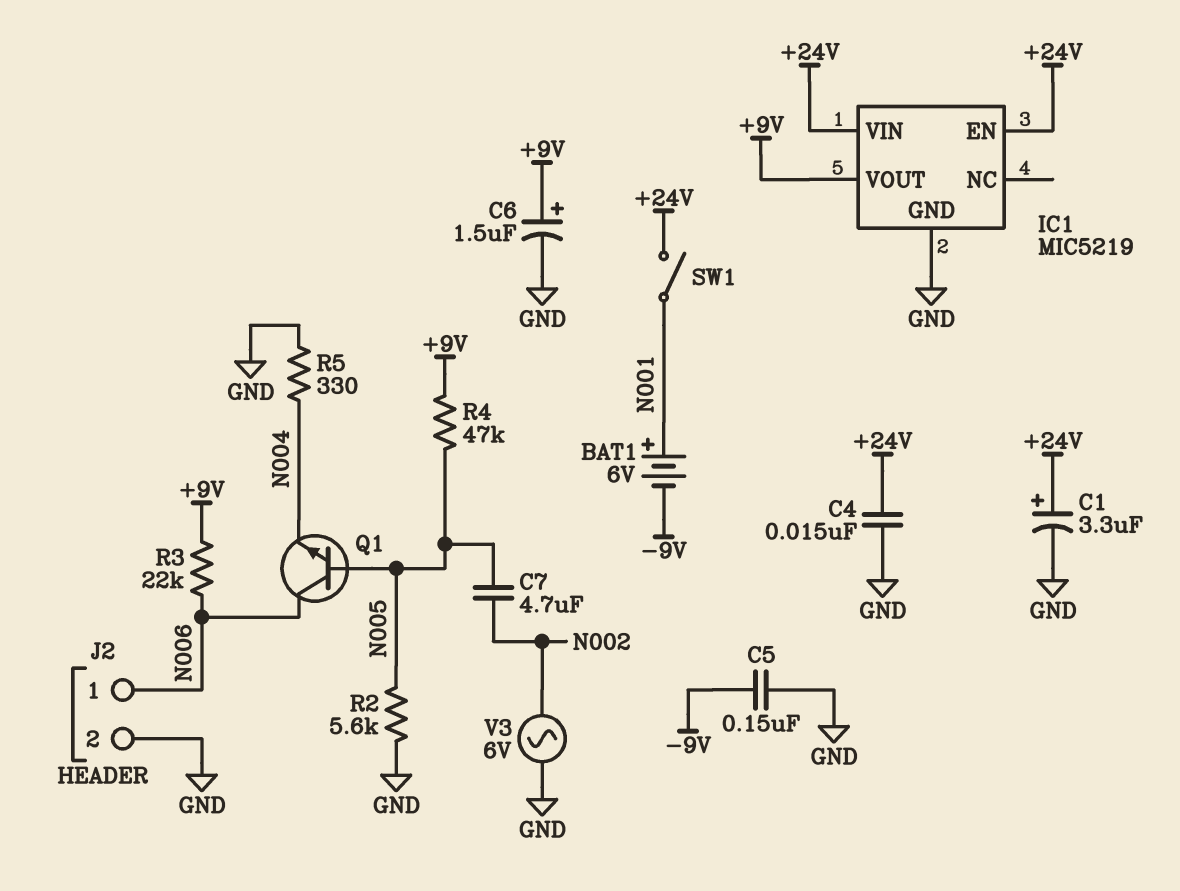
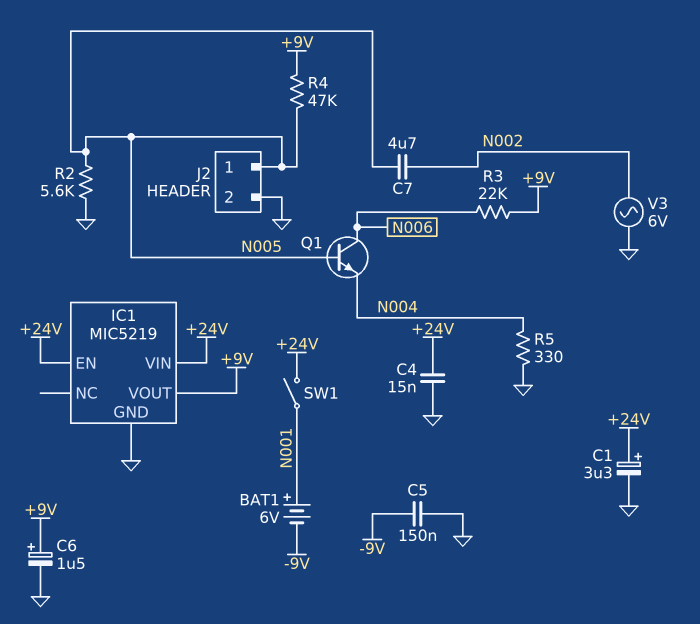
J2 pin 1: N006 -> N005

